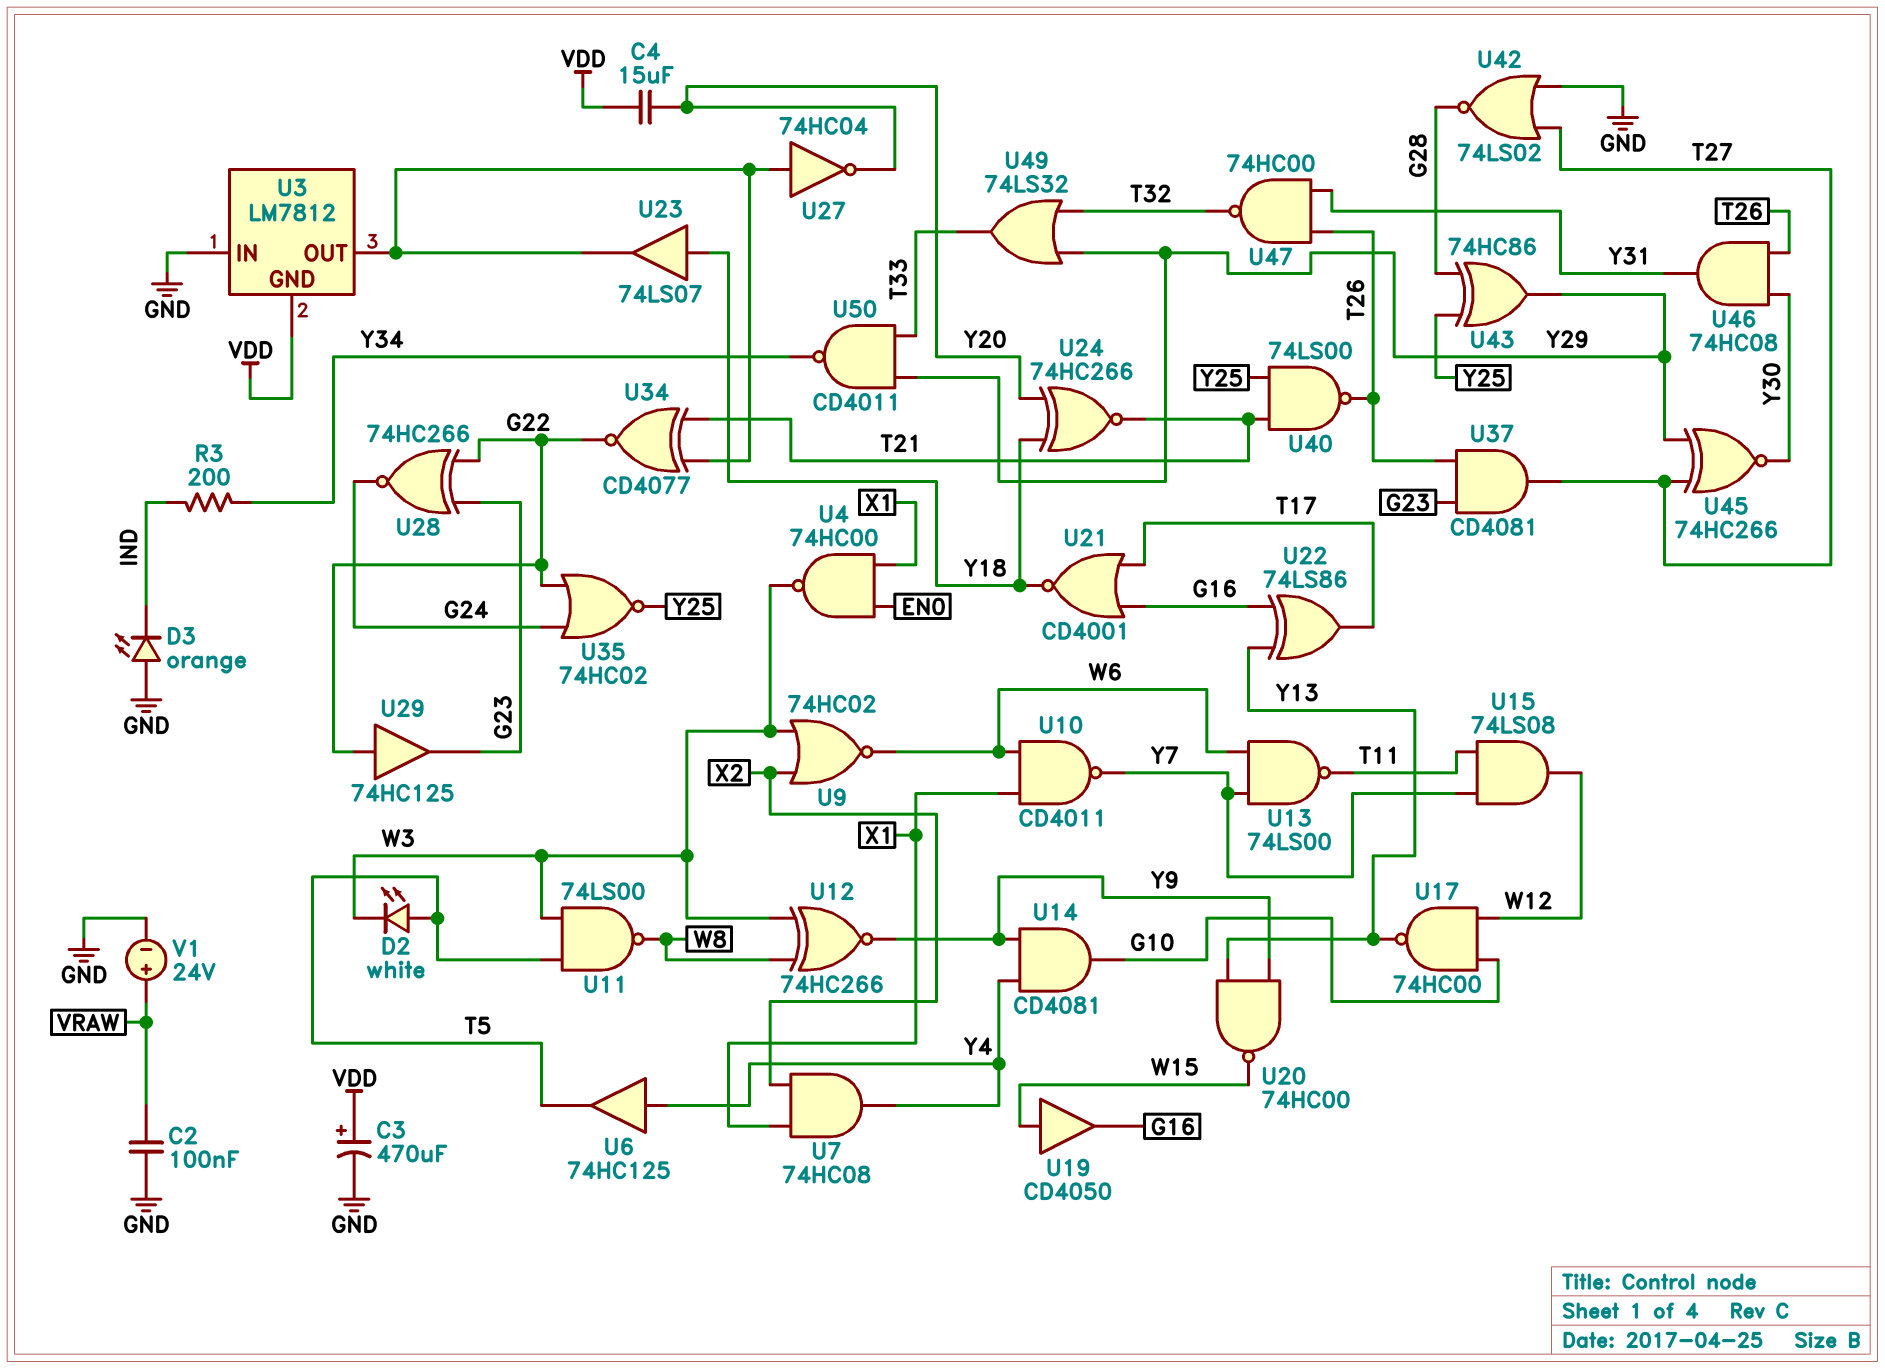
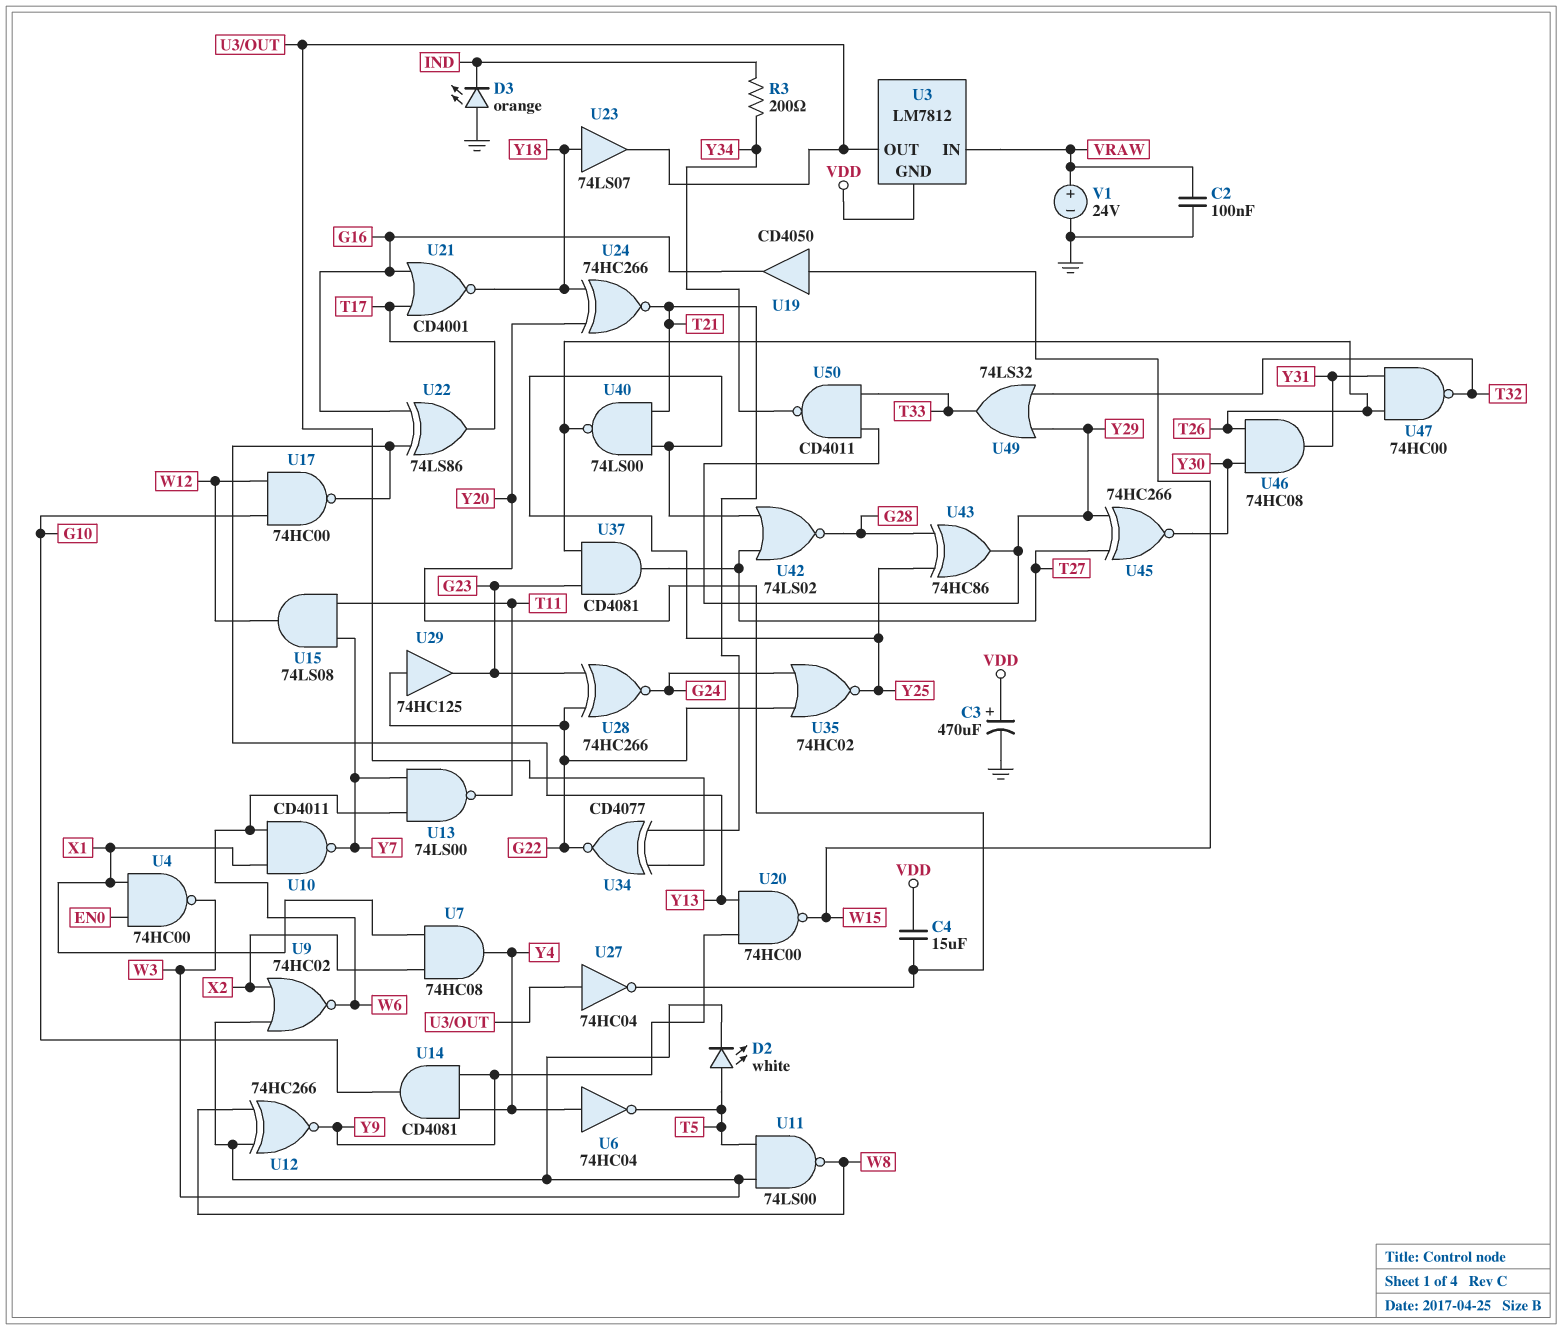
U3 pin IN: GND -> VRAW
U6: buffer 74HC125 (in Y4, out T5) -> NOT 74HC04 (in Y4, out T5)
U42: NOR 74LS02 (in GND, in T27, out G28) -> NOR 74LS02 (in T27, in Y25, out G28)

